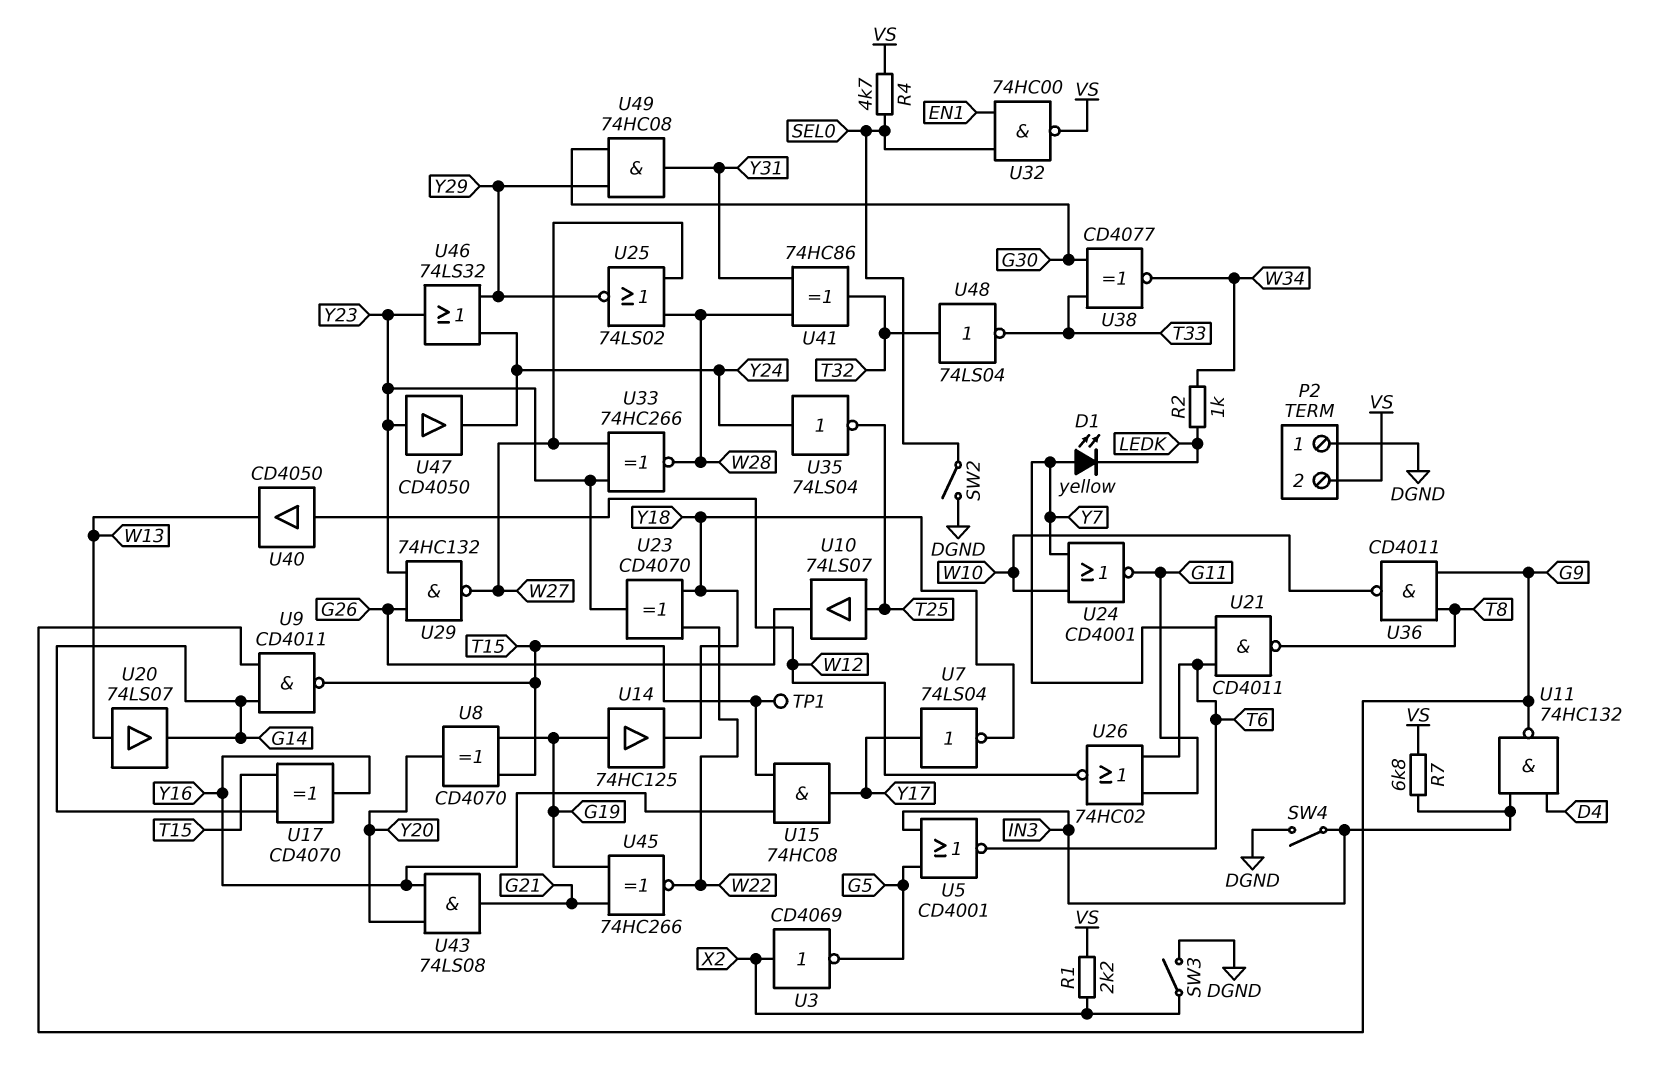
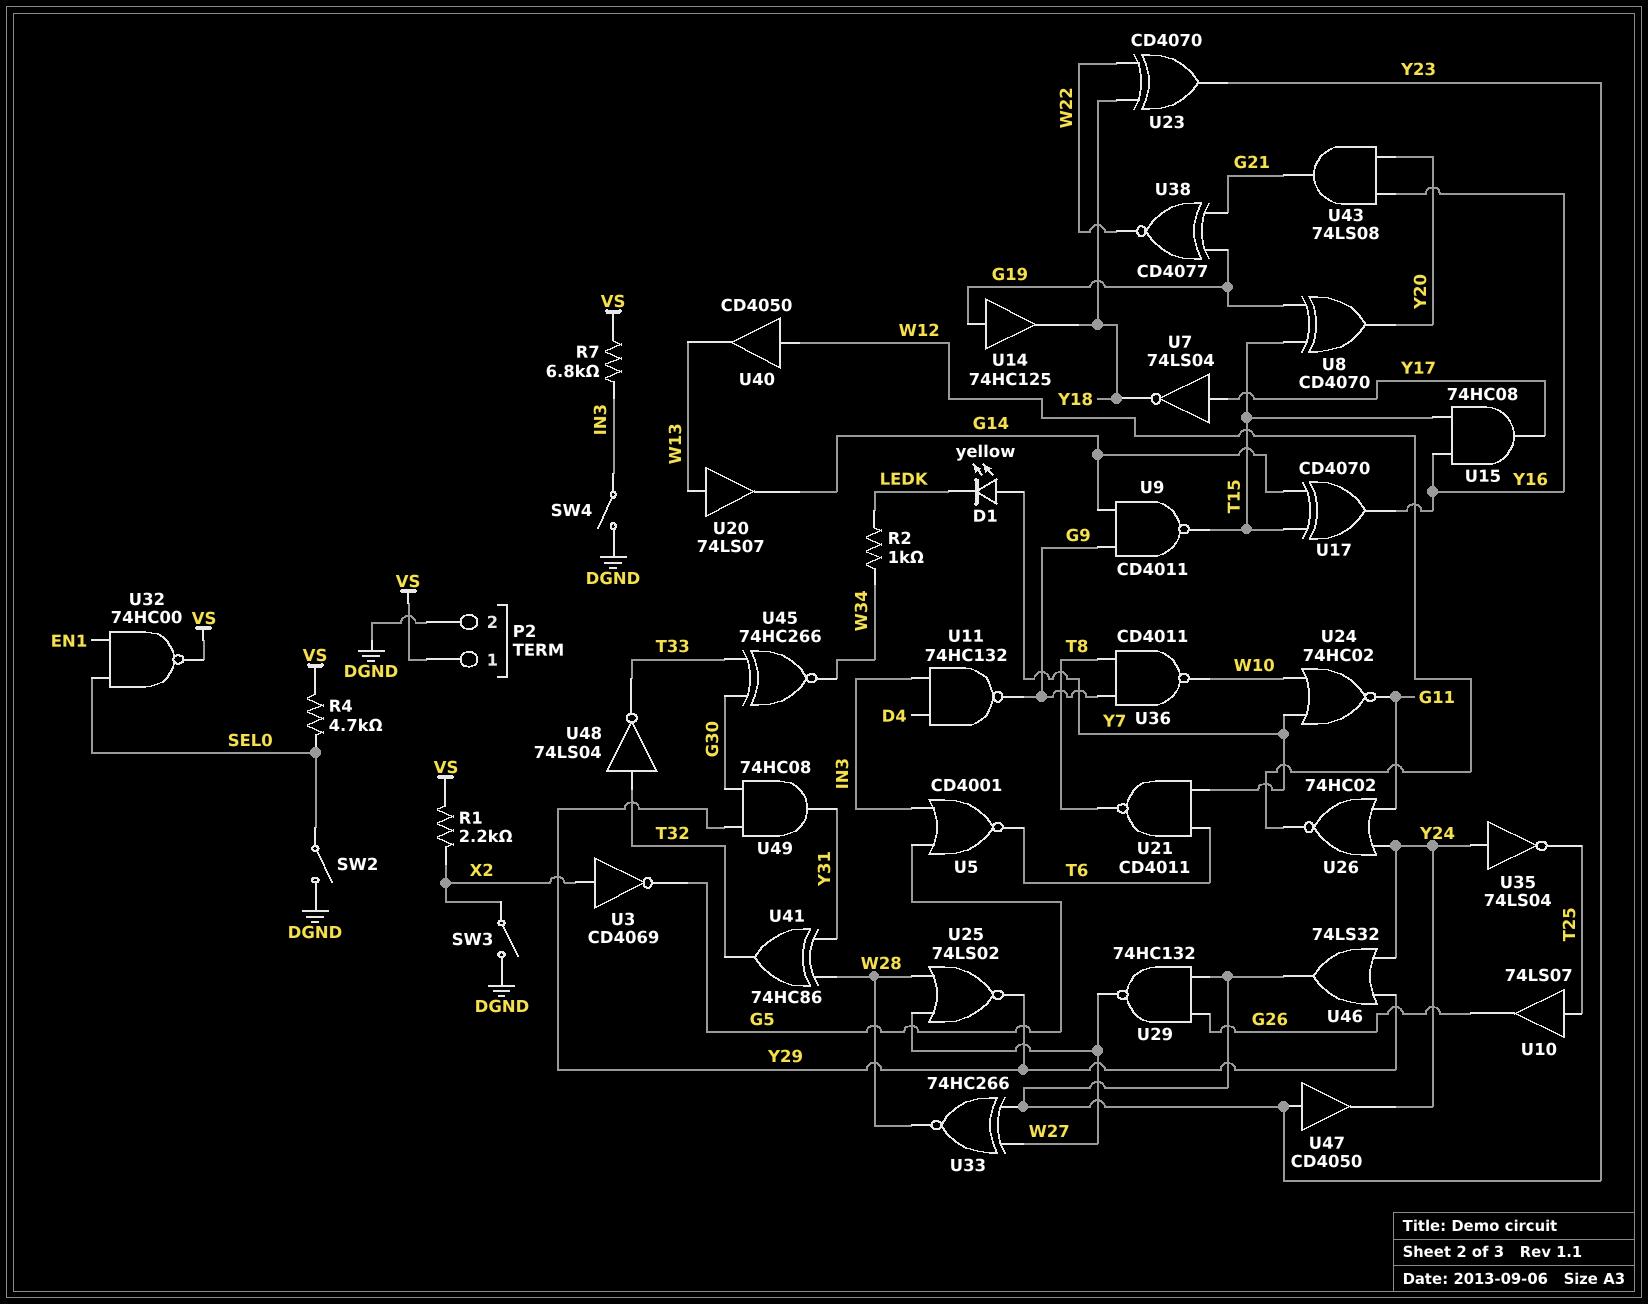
P2 pin 1: DGND -> VS
P2 pin 2: VS -> DGND
TP1: test point (T15) -> none
U24: NOR CD4001 (in W10, in Y7, out G11) -> NOR 74HC02 (in W10, in Y7, out G11)
U26: NOR 74HC02 (in G11, in T6, out W12) -> NOR 74HC02 (in G11, in Y24, out W12)
U38: XNOR CD4077 (in G30, in T33, out W34) -> XNOR CD4077 (in G19, in G21, out W22)
U45: XNOR 74HC266 (in G19, in G21, out W22) -> XNOR 74HC266 (in G30, in T33, out W34)

